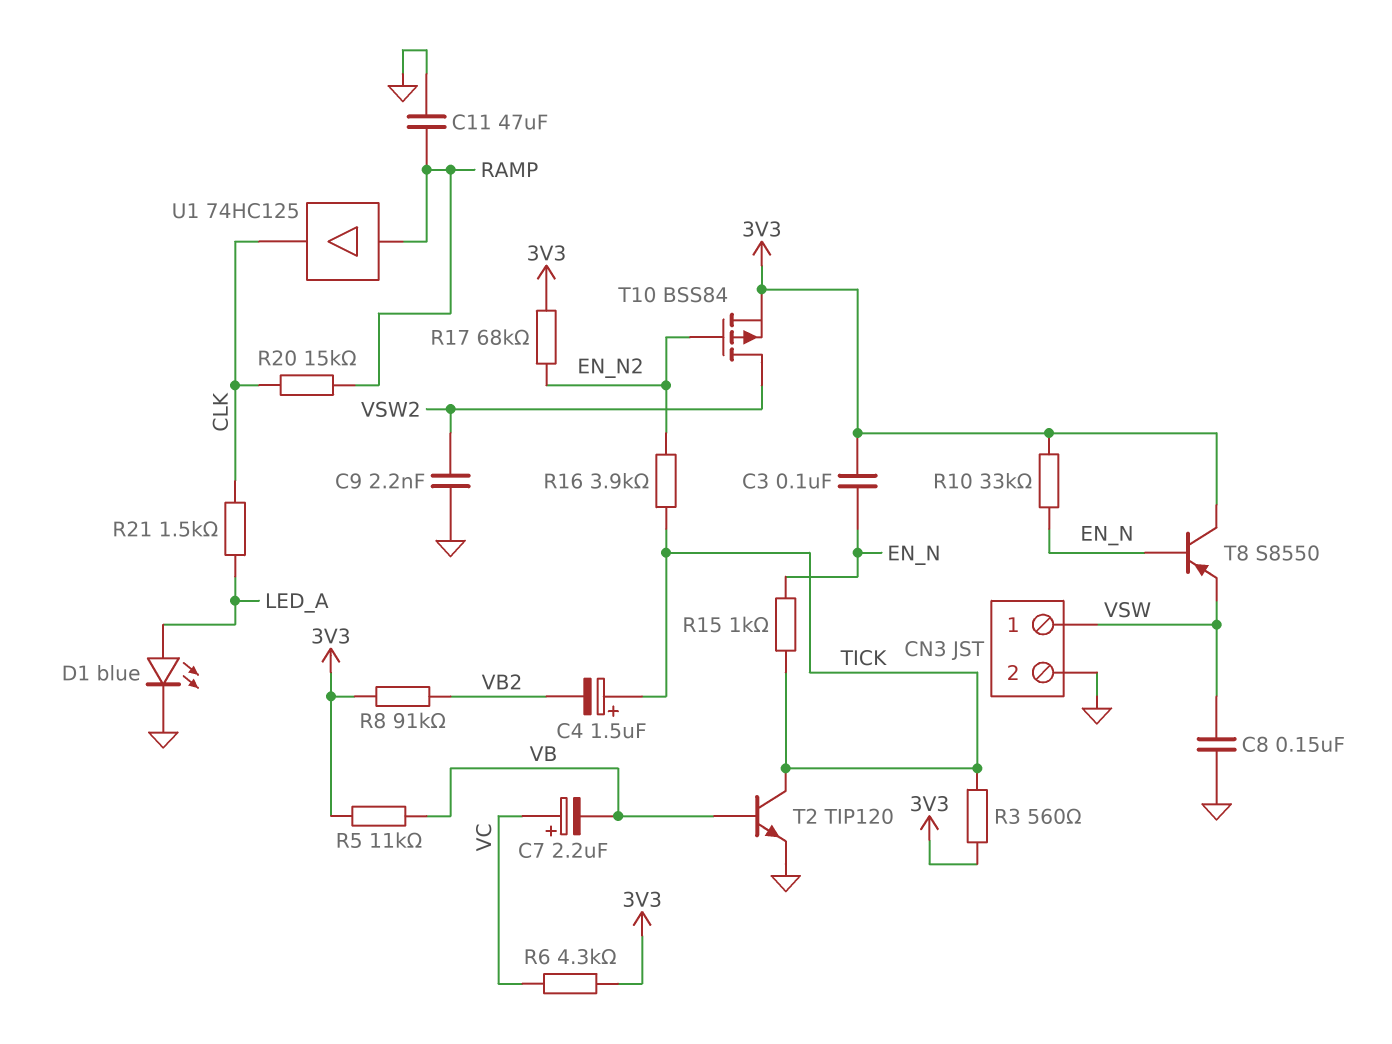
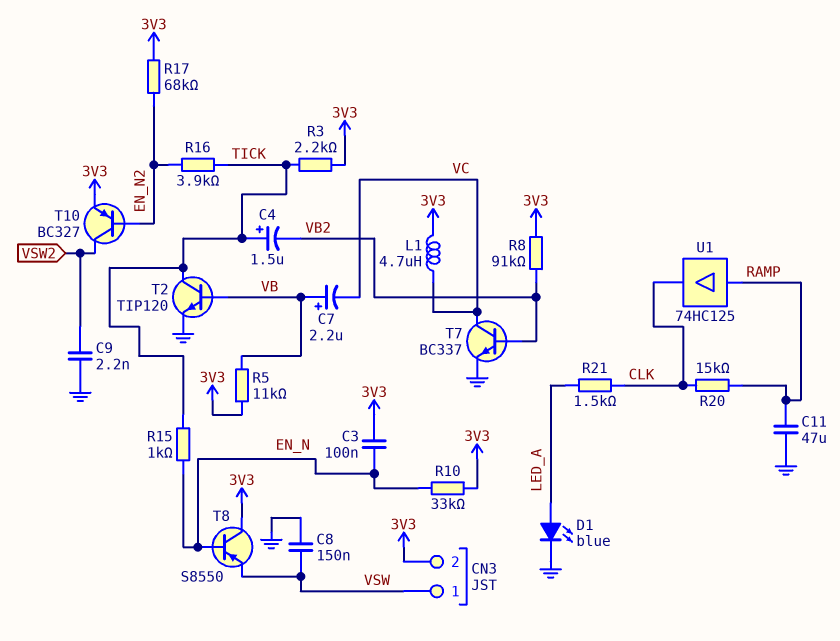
C7: 2.2uF (plus VC, minus VB) -> 2.2uF (plus VB, minus VC)
CN3 pin 2: GND -> 3V3
L1: none -> 4.7uH (3V3, VC)
R3: 560 (3V3, TICK) -> 2.2k (3V3, TICK)
R6: 4.3k (3V3, VC) -> none
T7: none -> NPN BC337 (B VB2, C VC, E GND)
T10: PMOS BSS84 (G EN_N2, D VSW2, S 3V3) -> PNP BC327 (B EN_N2, C VSW2, E 3V3)

